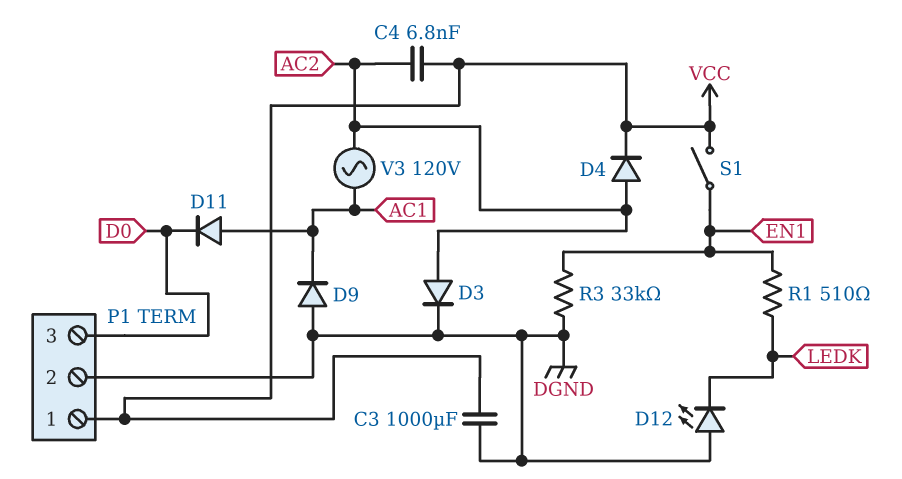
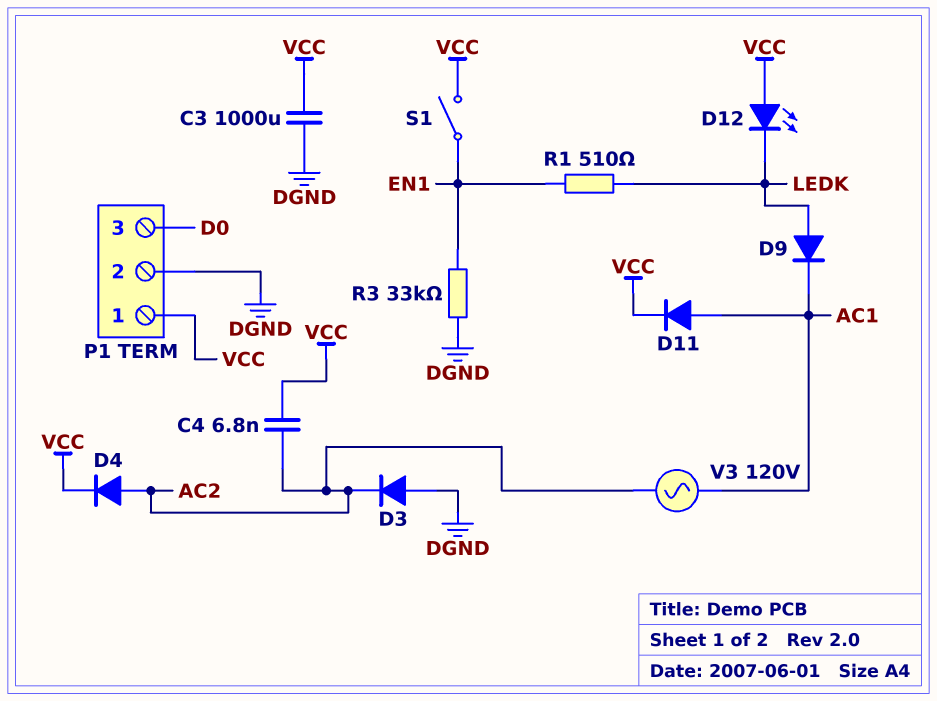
D3: diode (A AC2, K DGND) -> diode (A DGND, K AC2)
D9: diode (A DGND, K AC1) -> diode (A LEDK, K AC1)
D11: diode (A AC1, K D0) -> diode (A AC1, K VCC)
D12: LED (A DGND, K LEDK) -> LED (A VCC, K LEDK)

